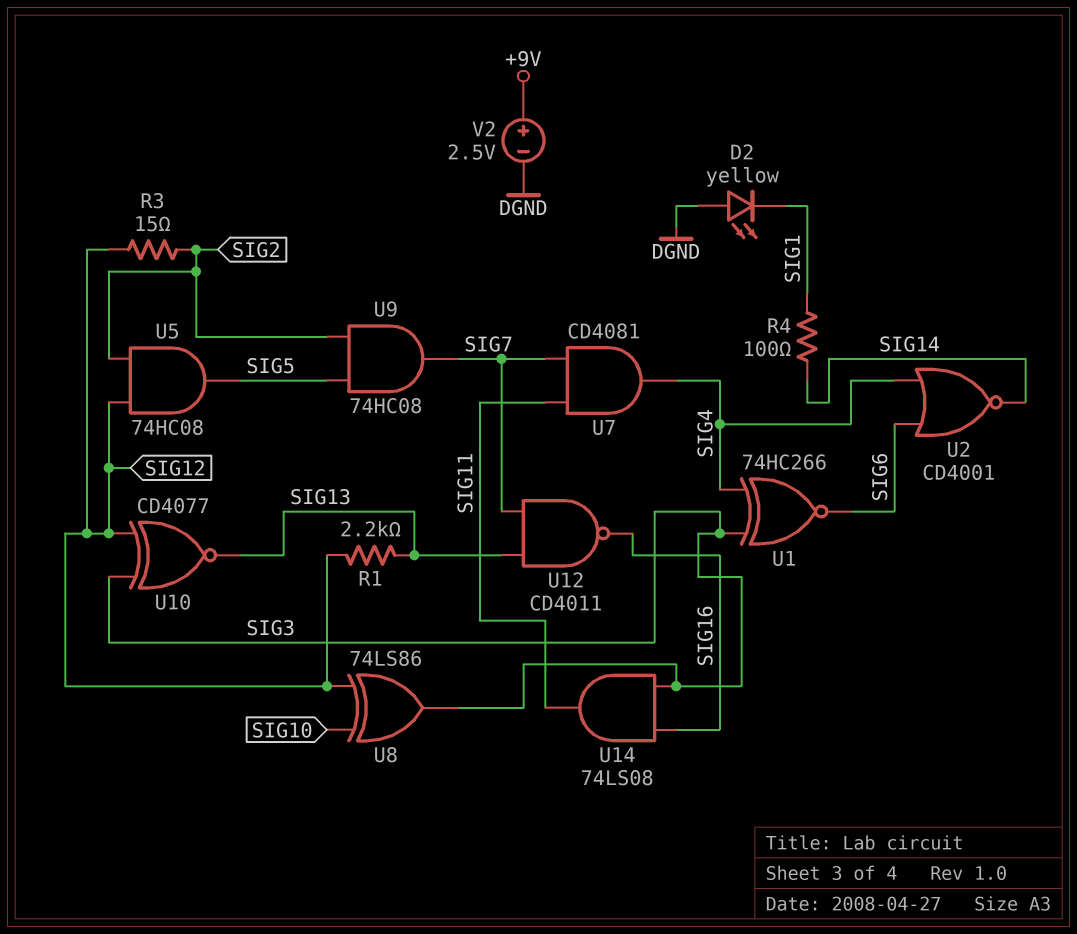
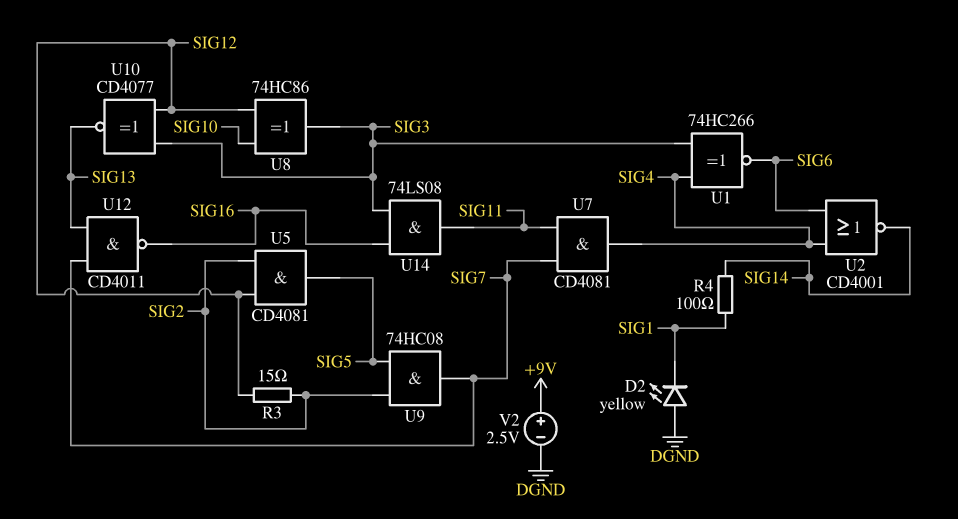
R1: 2.2k (SIG12, SIG13) -> none
U5: AND 74HC08 (in SIG2, in SIG12, out SIG5) -> AND CD4081 (in SIG2, in SIG12, out SIG5)
U8: XOR 74LS86 (in SIG10, in SIG12, out SIG3) -> XOR 74HC86 (in SIG10, in SIG12, out SIG3)

